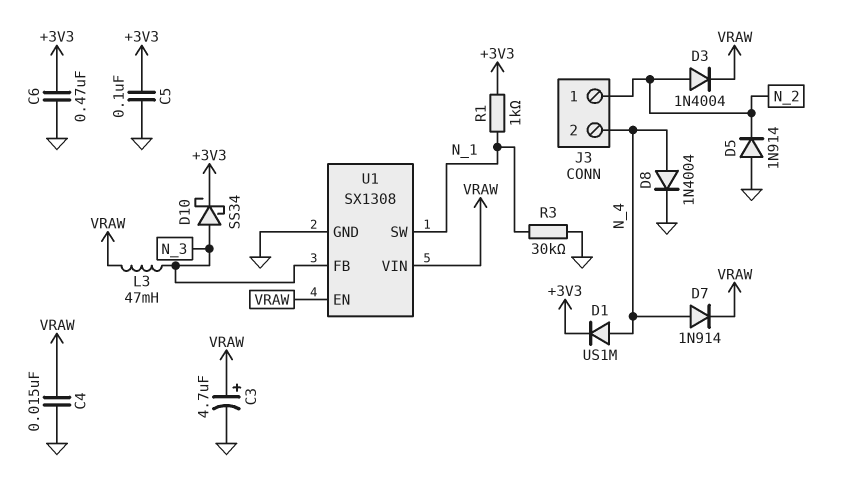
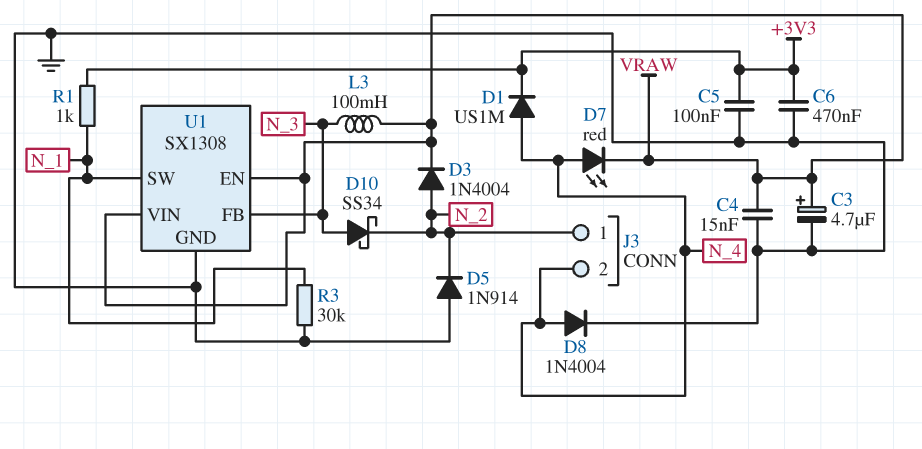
D7: diode 1N914 (A N_4, K VRAW) -> LED red (A N_4, K VRAW)
D10: schottky SS34 (A N_3, K +3V3) -> schottky SS34 (A N_3, K N_2)
L3: 47mH (N_3, VRAW) -> 100mH (N_3, VRAW)

